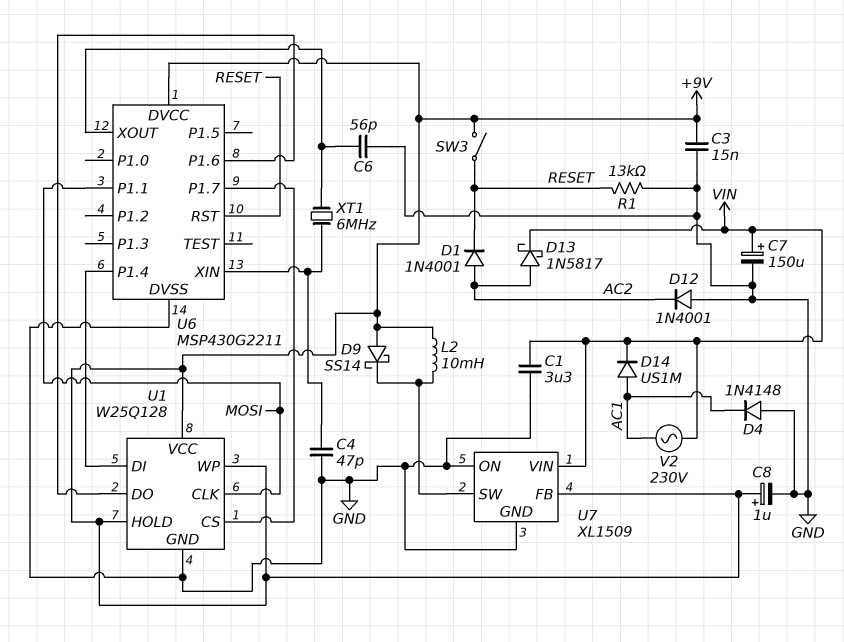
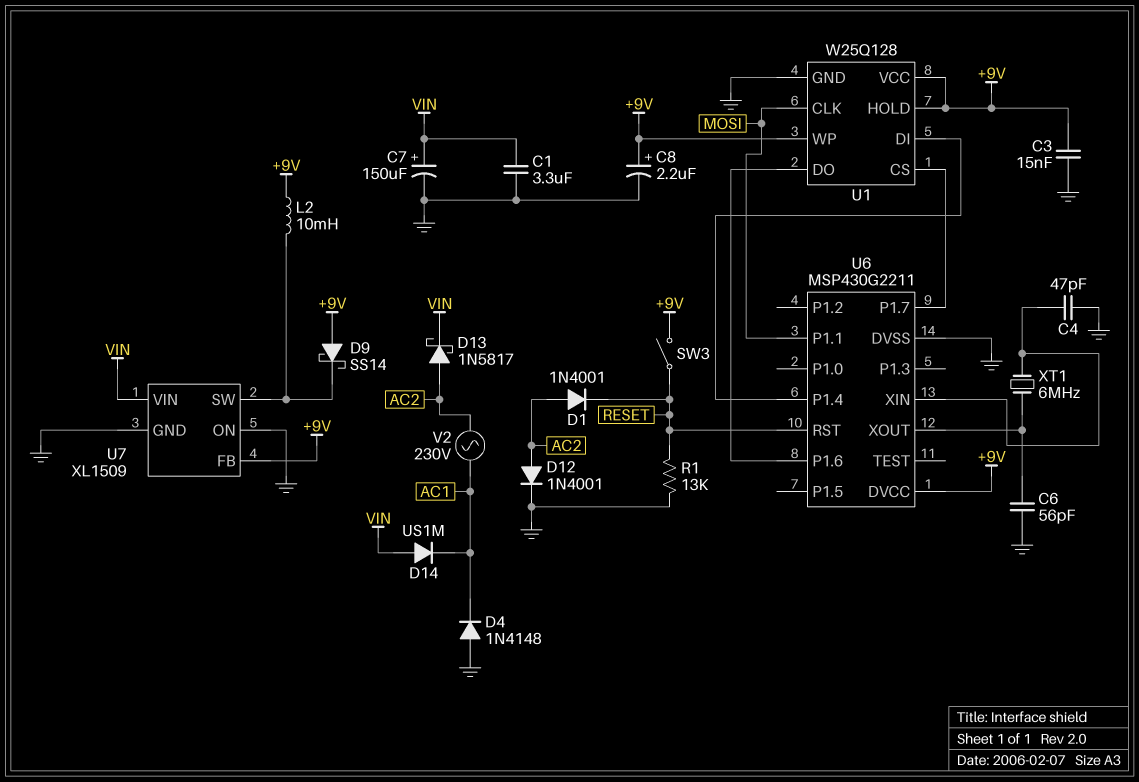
C8: 1uF (plus +9V, minus GND) -> 2.2uF (plus +9V, minus GND)
D12: diode 1N4001 (A GND, K AC2) -> diode 1N4001 (A AC2, K GND)
D14: diode US1M (A AC1, K VIN) -> diode US1M (A VIN, K AC1)
V2: AC 230V (AC1, VIN) -> AC 230V (AC1, AC2)

